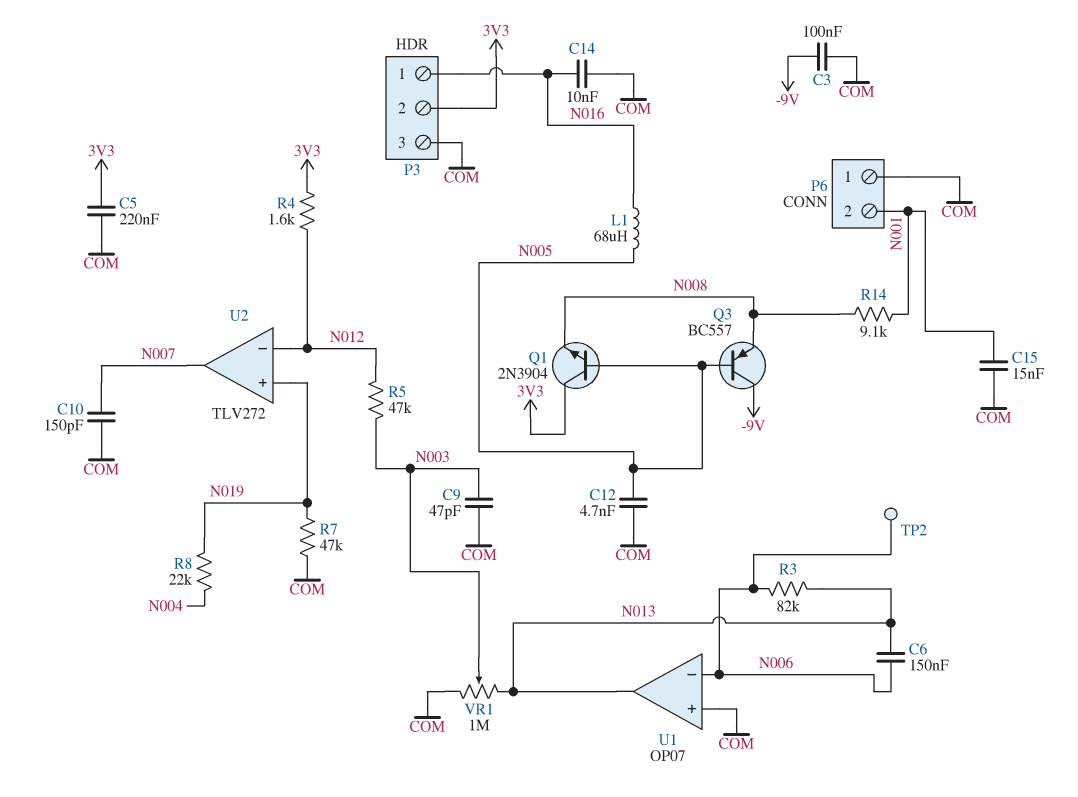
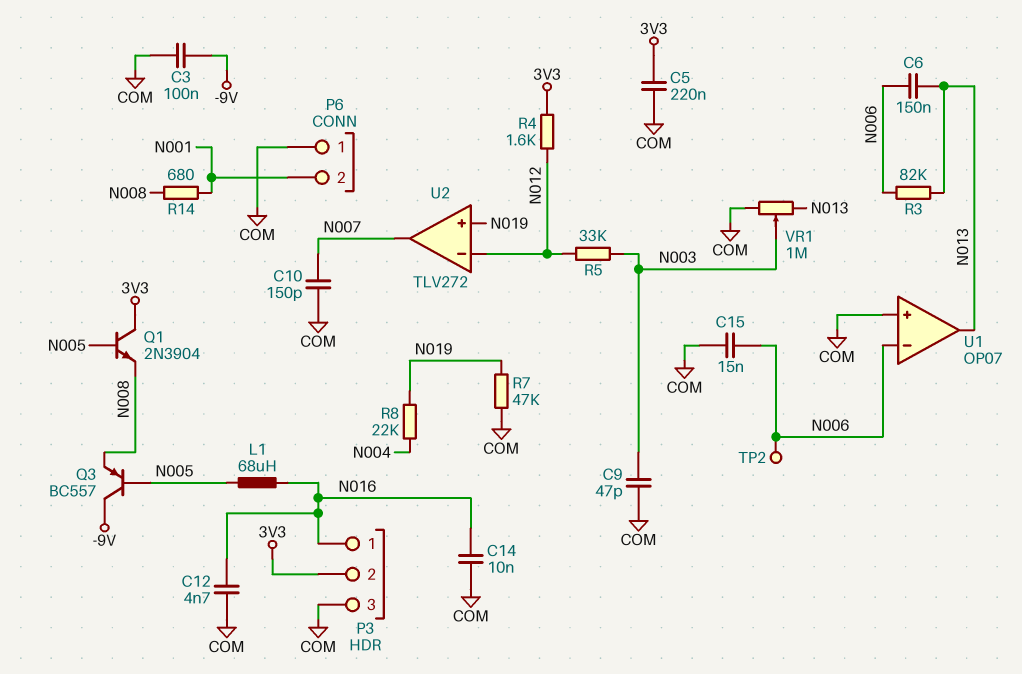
C12: 4.7nF (COM, N005) -> 4.7nF (COM, N016)
C15: 15nF (COM, N001) -> 15nF (COM, N006)
R5: 47k (N003, N012) -> 33k (N003, N012)
R14: 9.1k (N001, N008) -> 680 (N001, N008)

